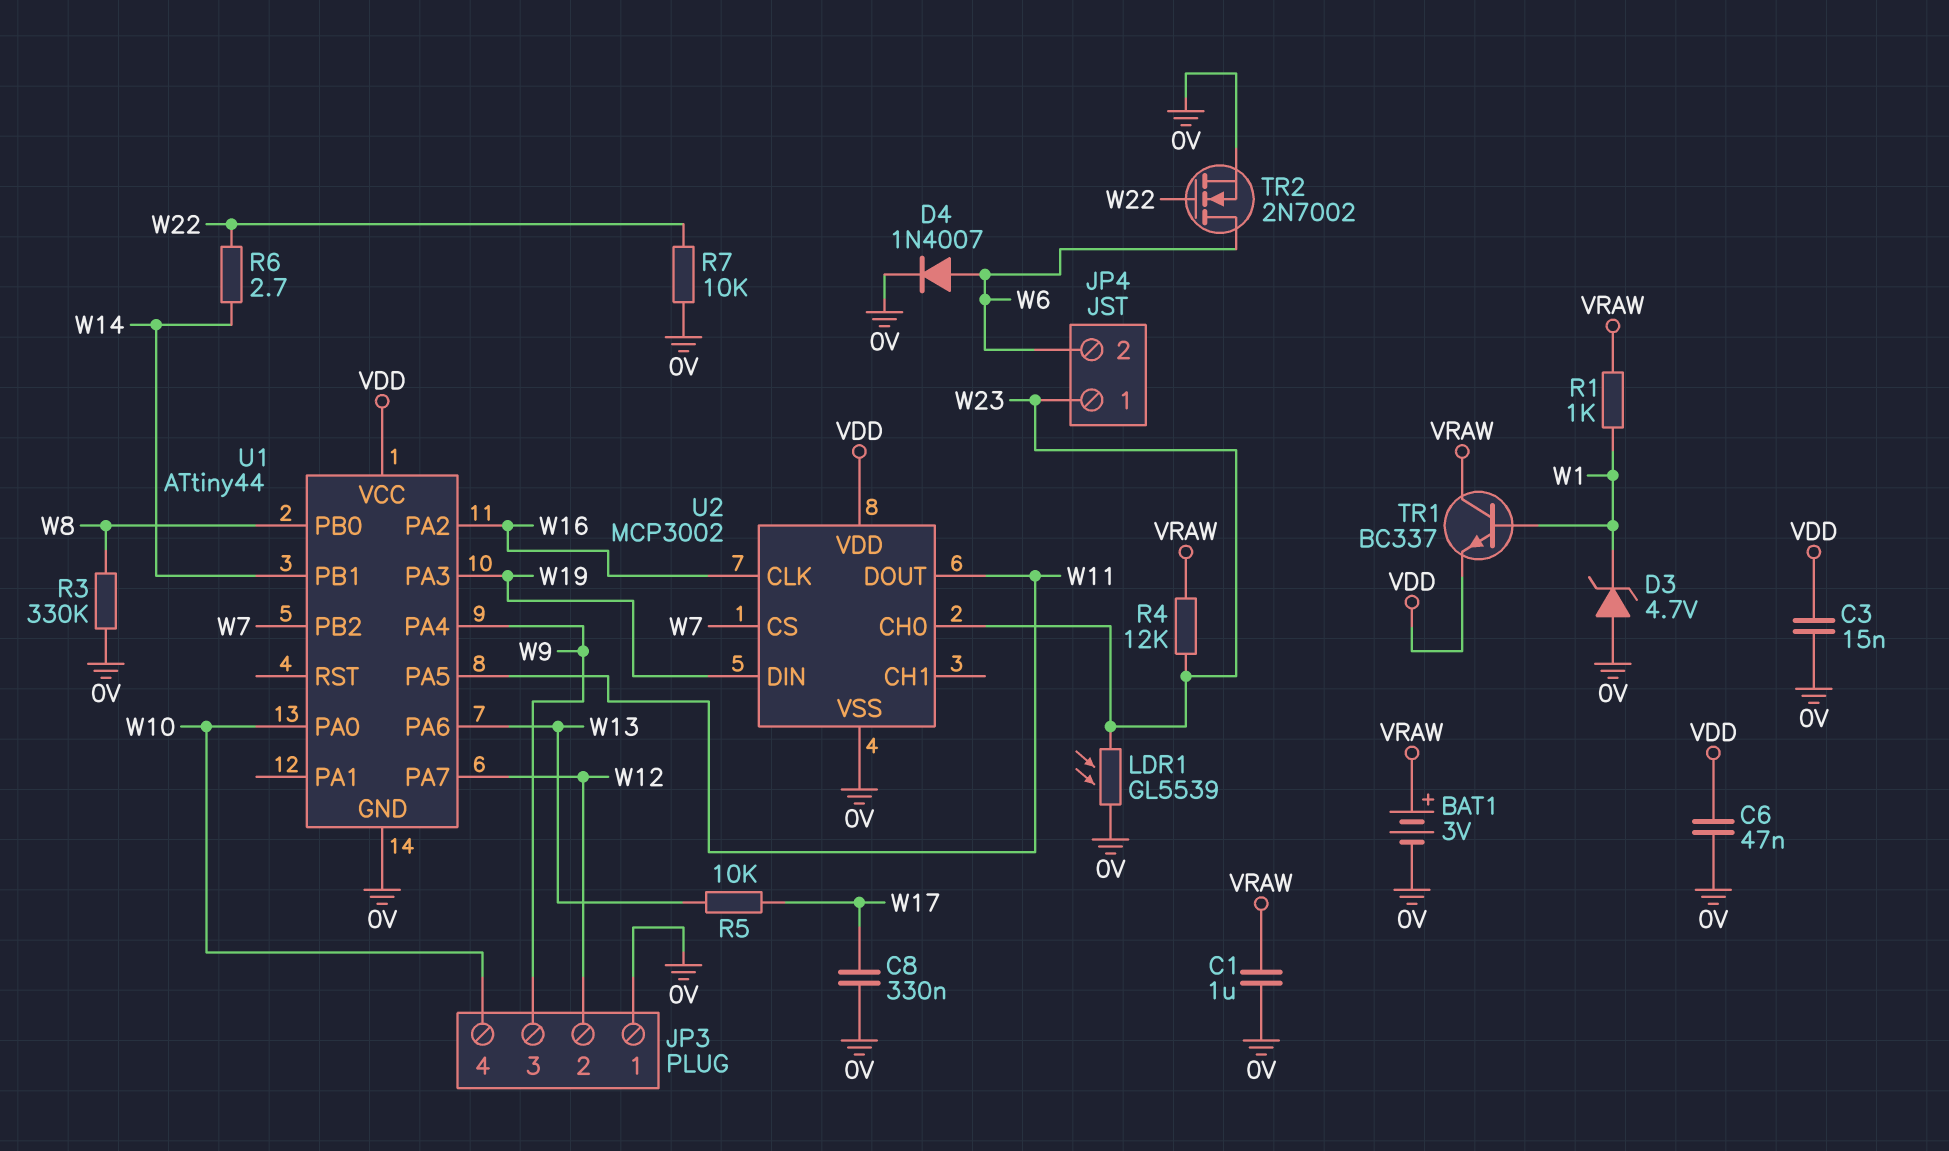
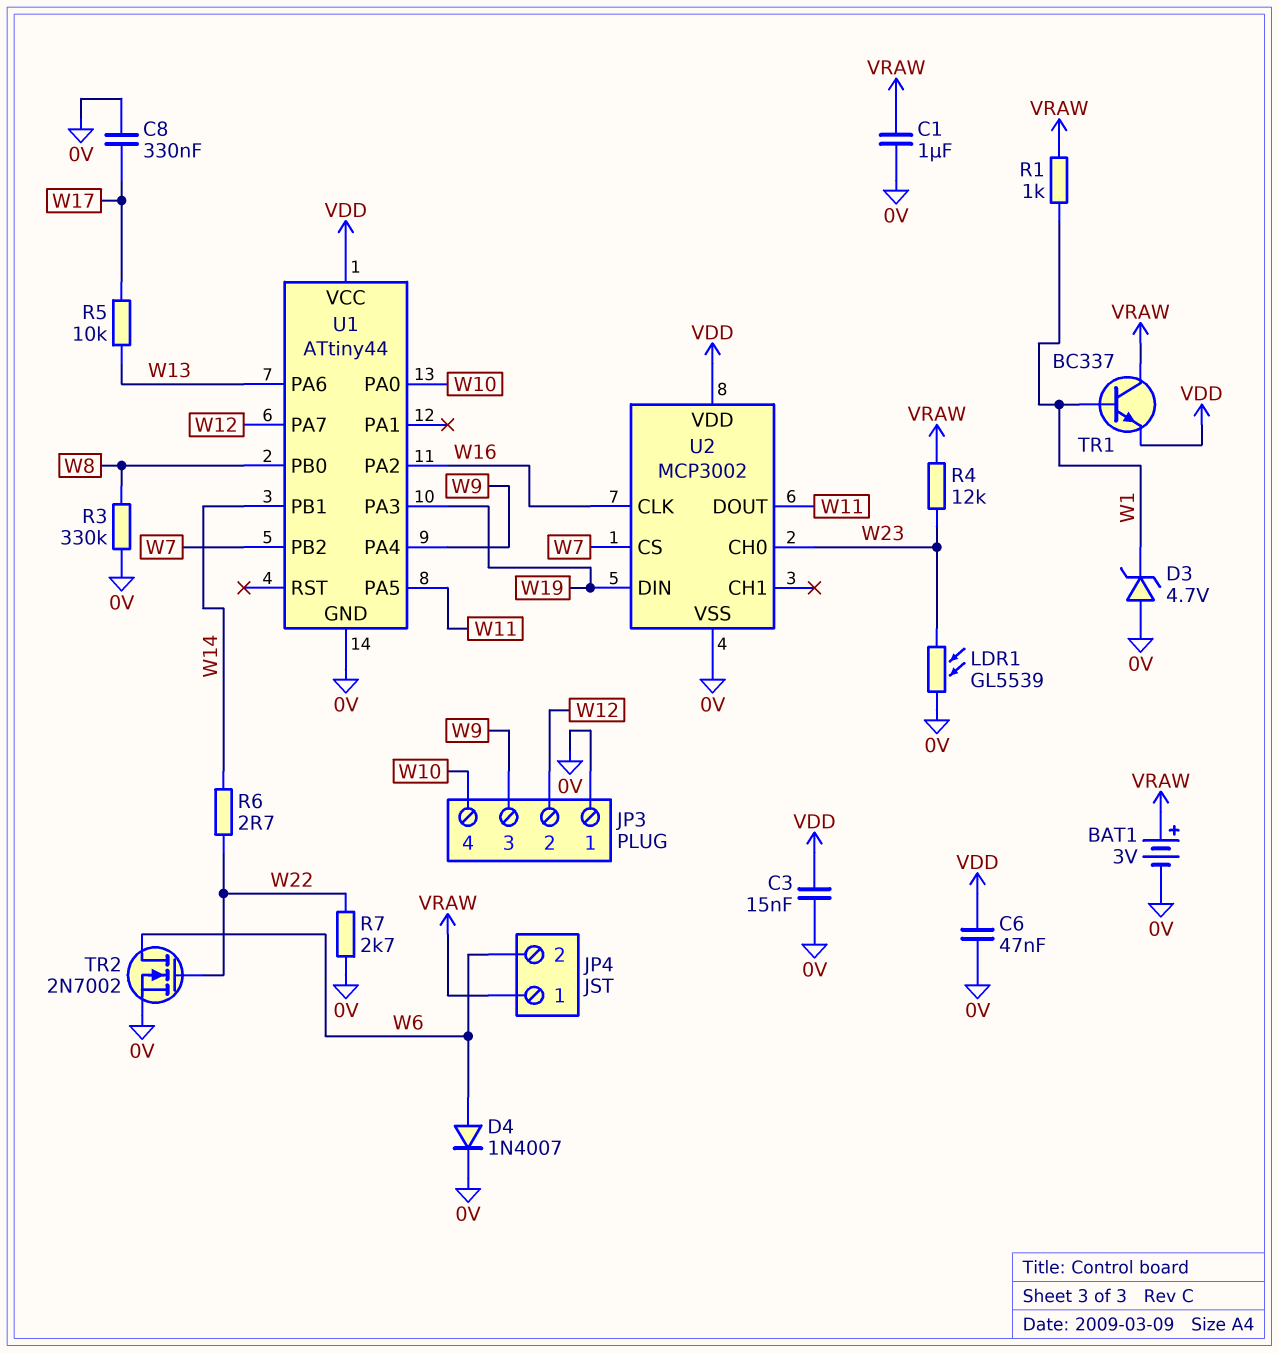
JP4 pin 1: W23 -> VRAW
R7: 10k (0V, W22) -> 2.7k (0V, W22)

